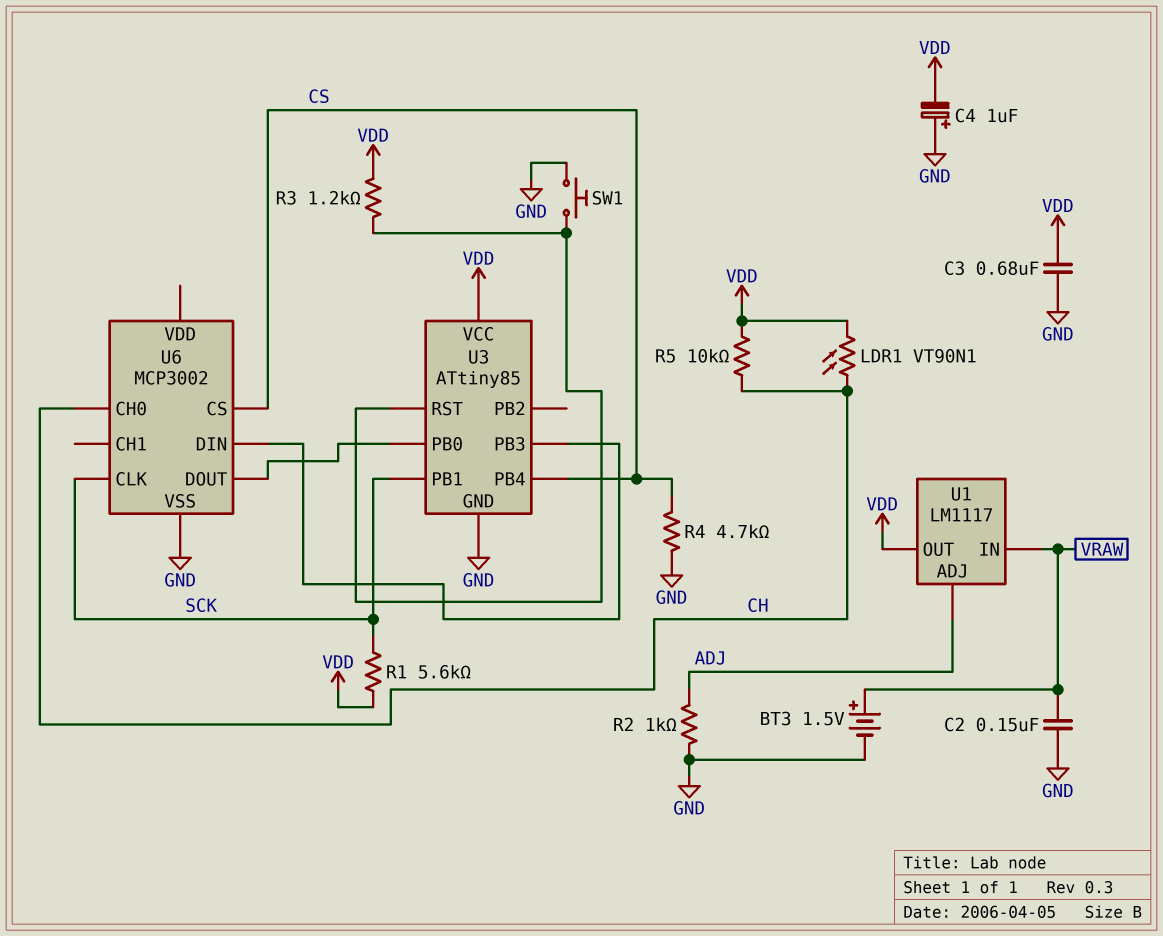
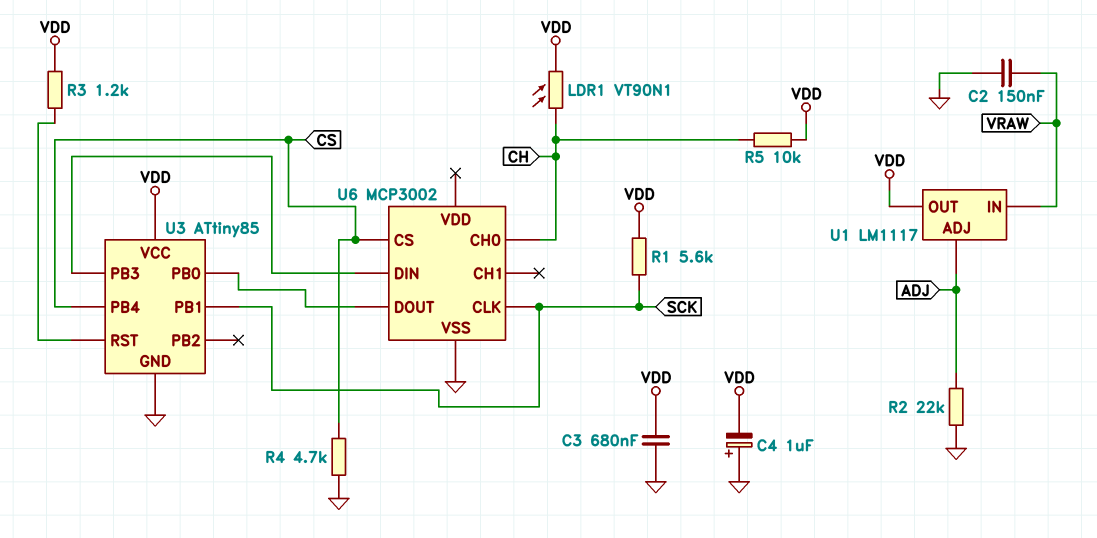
BT3: 1.5V (plus VRAW, minus GND) -> none
R2: 1k (ADJ, GND) -> 22k (ADJ, GND)
SW1: button (GND, U3/RST) -> none

